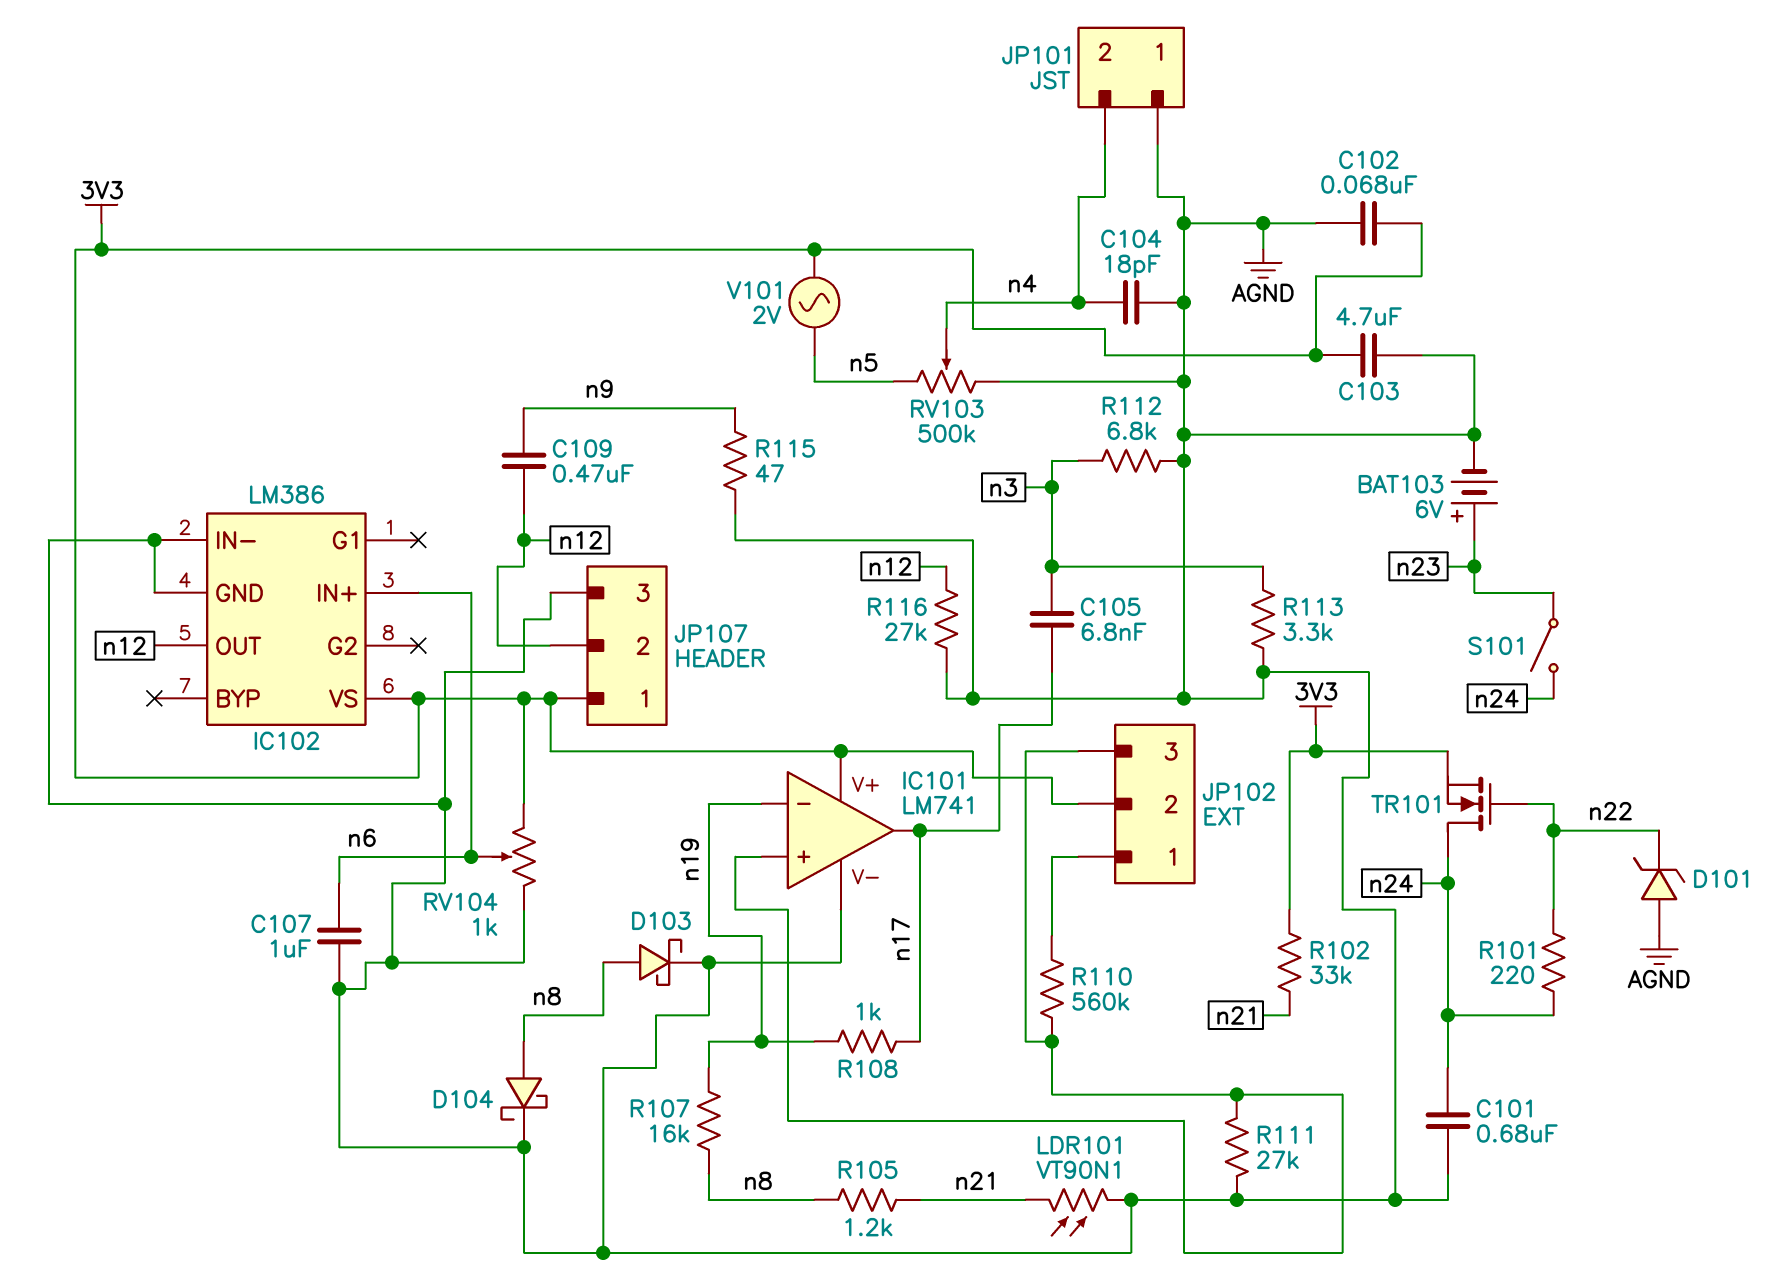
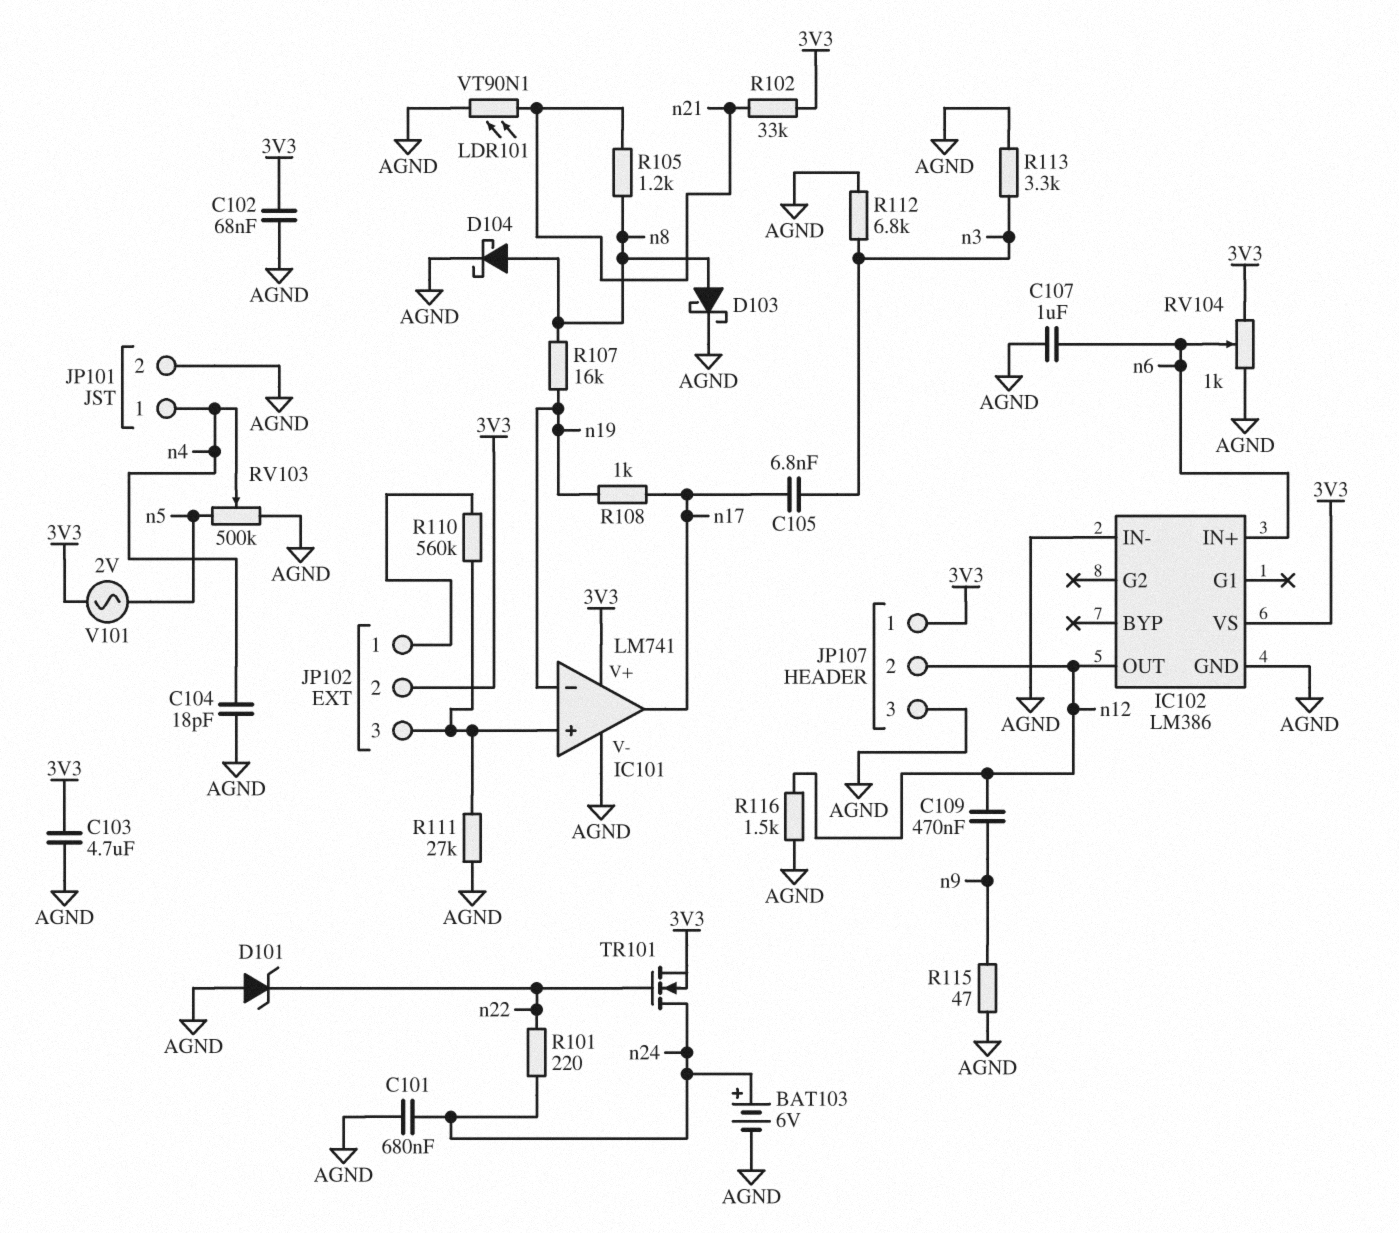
BAT103: 6V (plus n23, minus AGND) -> 6V (plus n24, minus AGND)
JP101 pin 1: AGND -> n4
JP101 pin 2: n4 -> AGND
R116: 27k (AGND, n12) -> 1.5k (AGND, n12)
S101: switch (n23, n24) -> none

